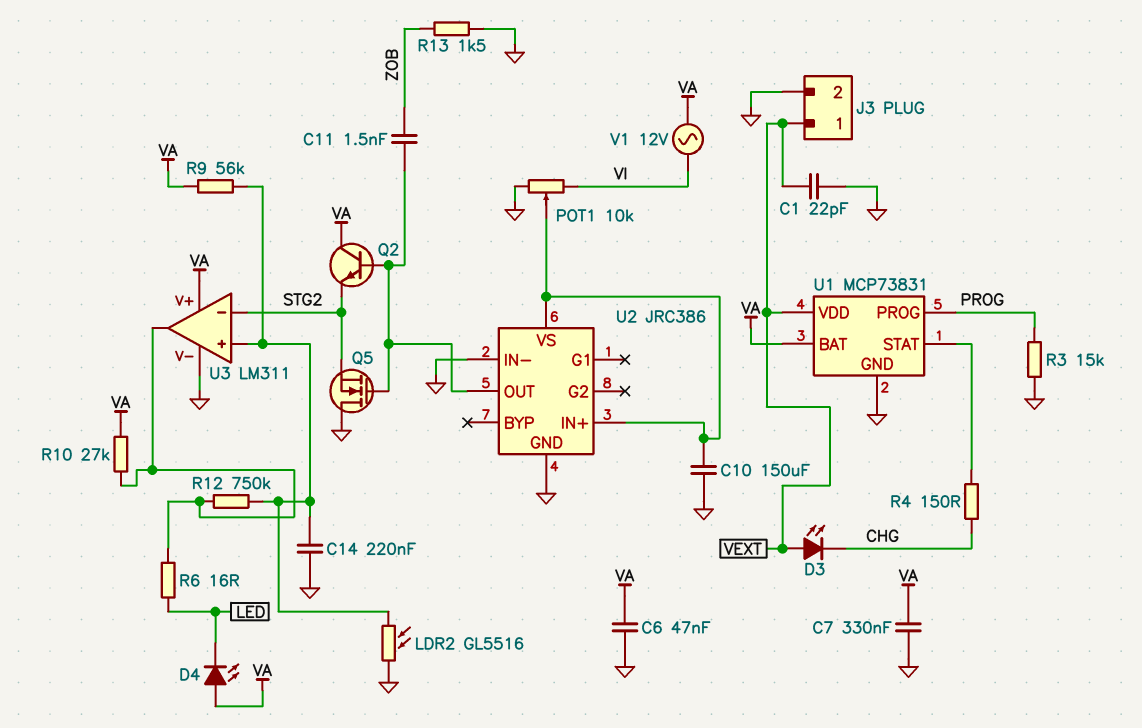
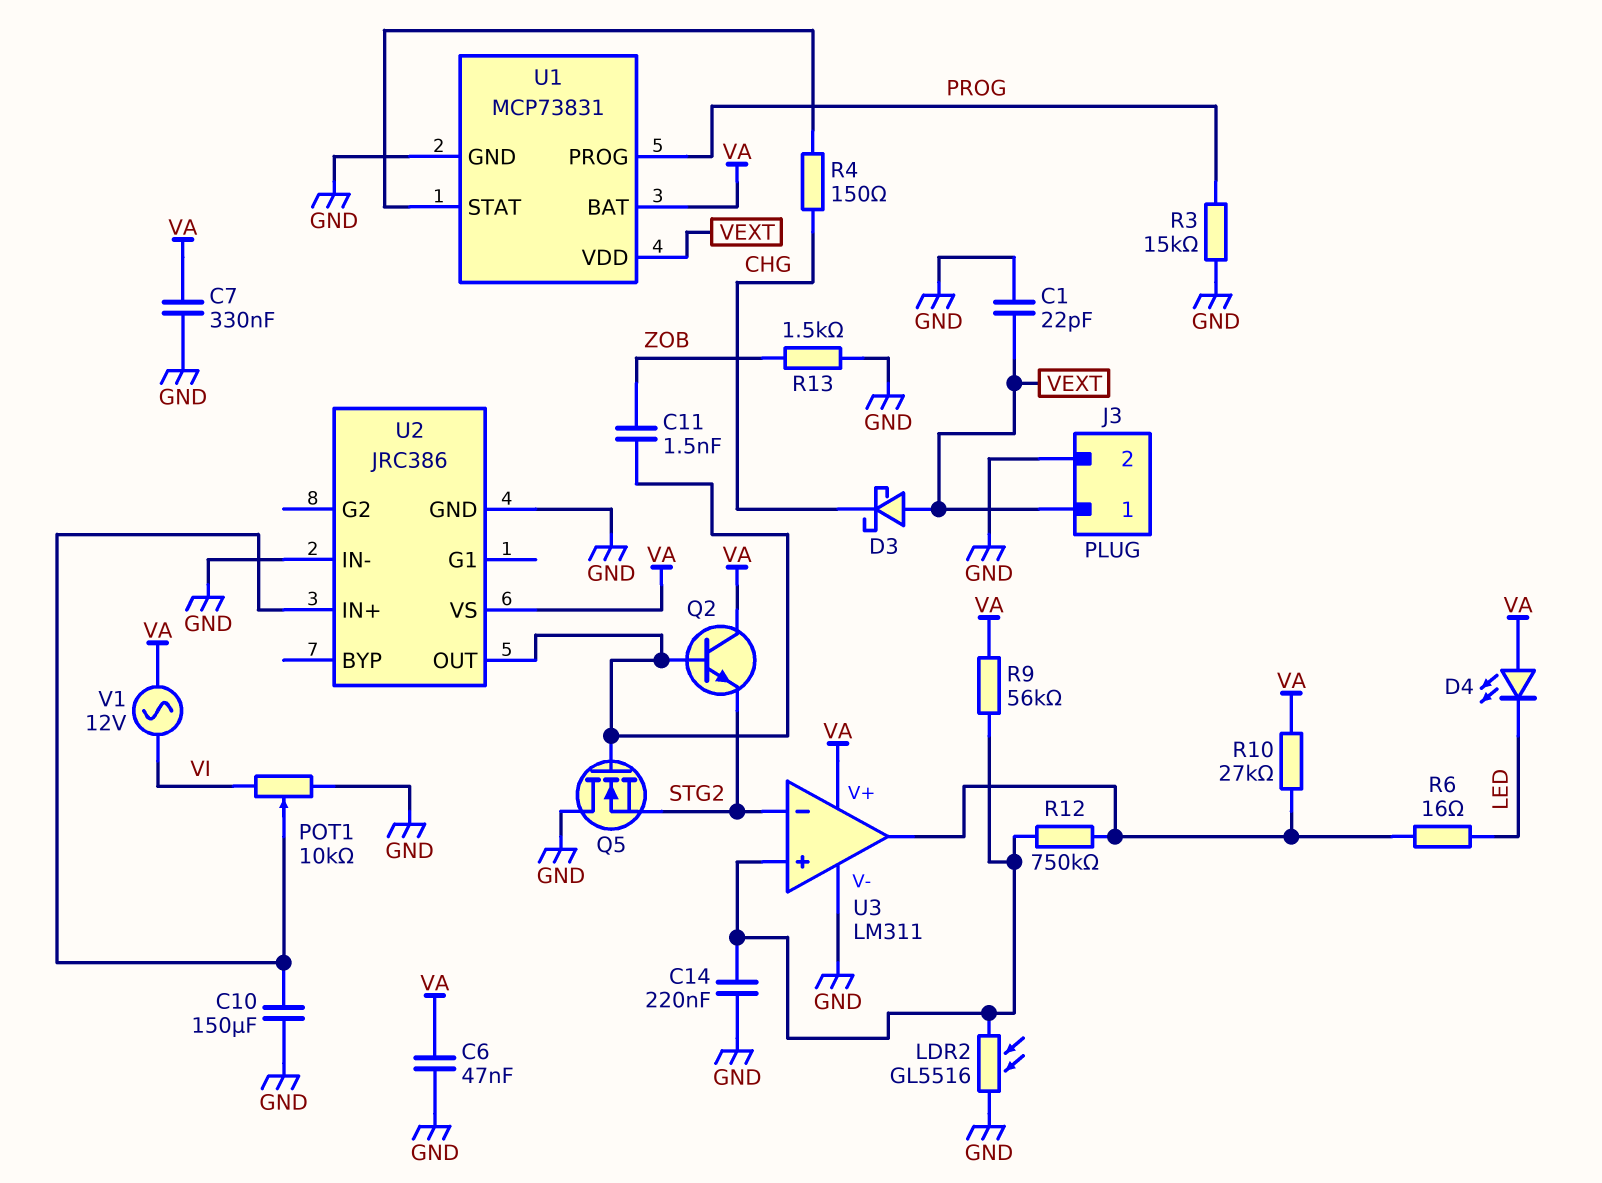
D3: LED (A VEXT, K CHG) -> schottky (A VEXT, K CHG)
U2 pin VS: U2/IN+ -> VA

